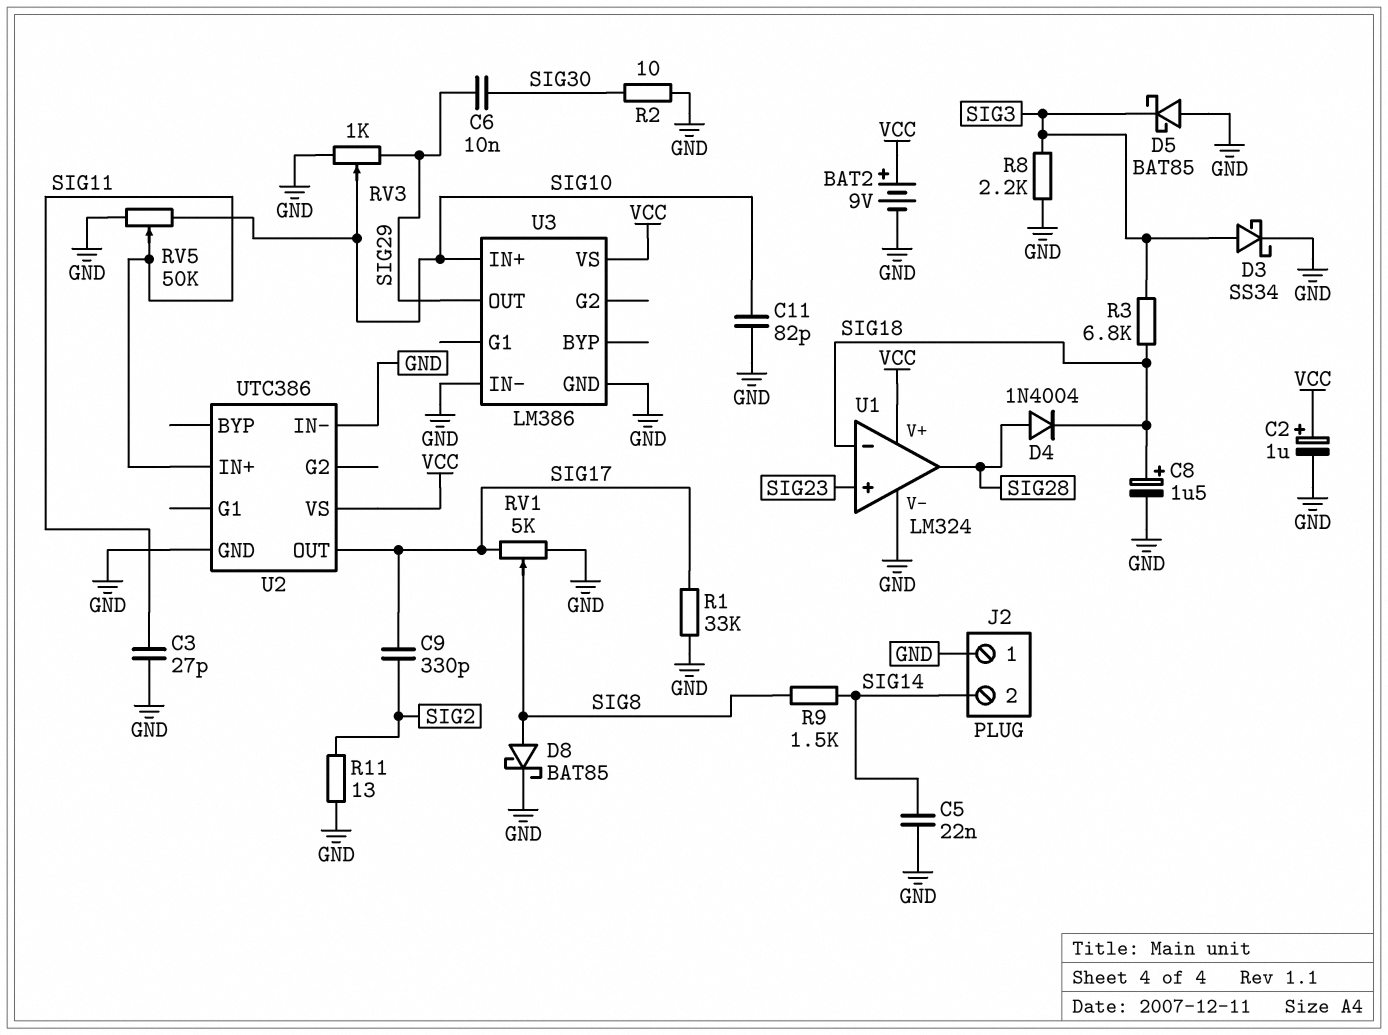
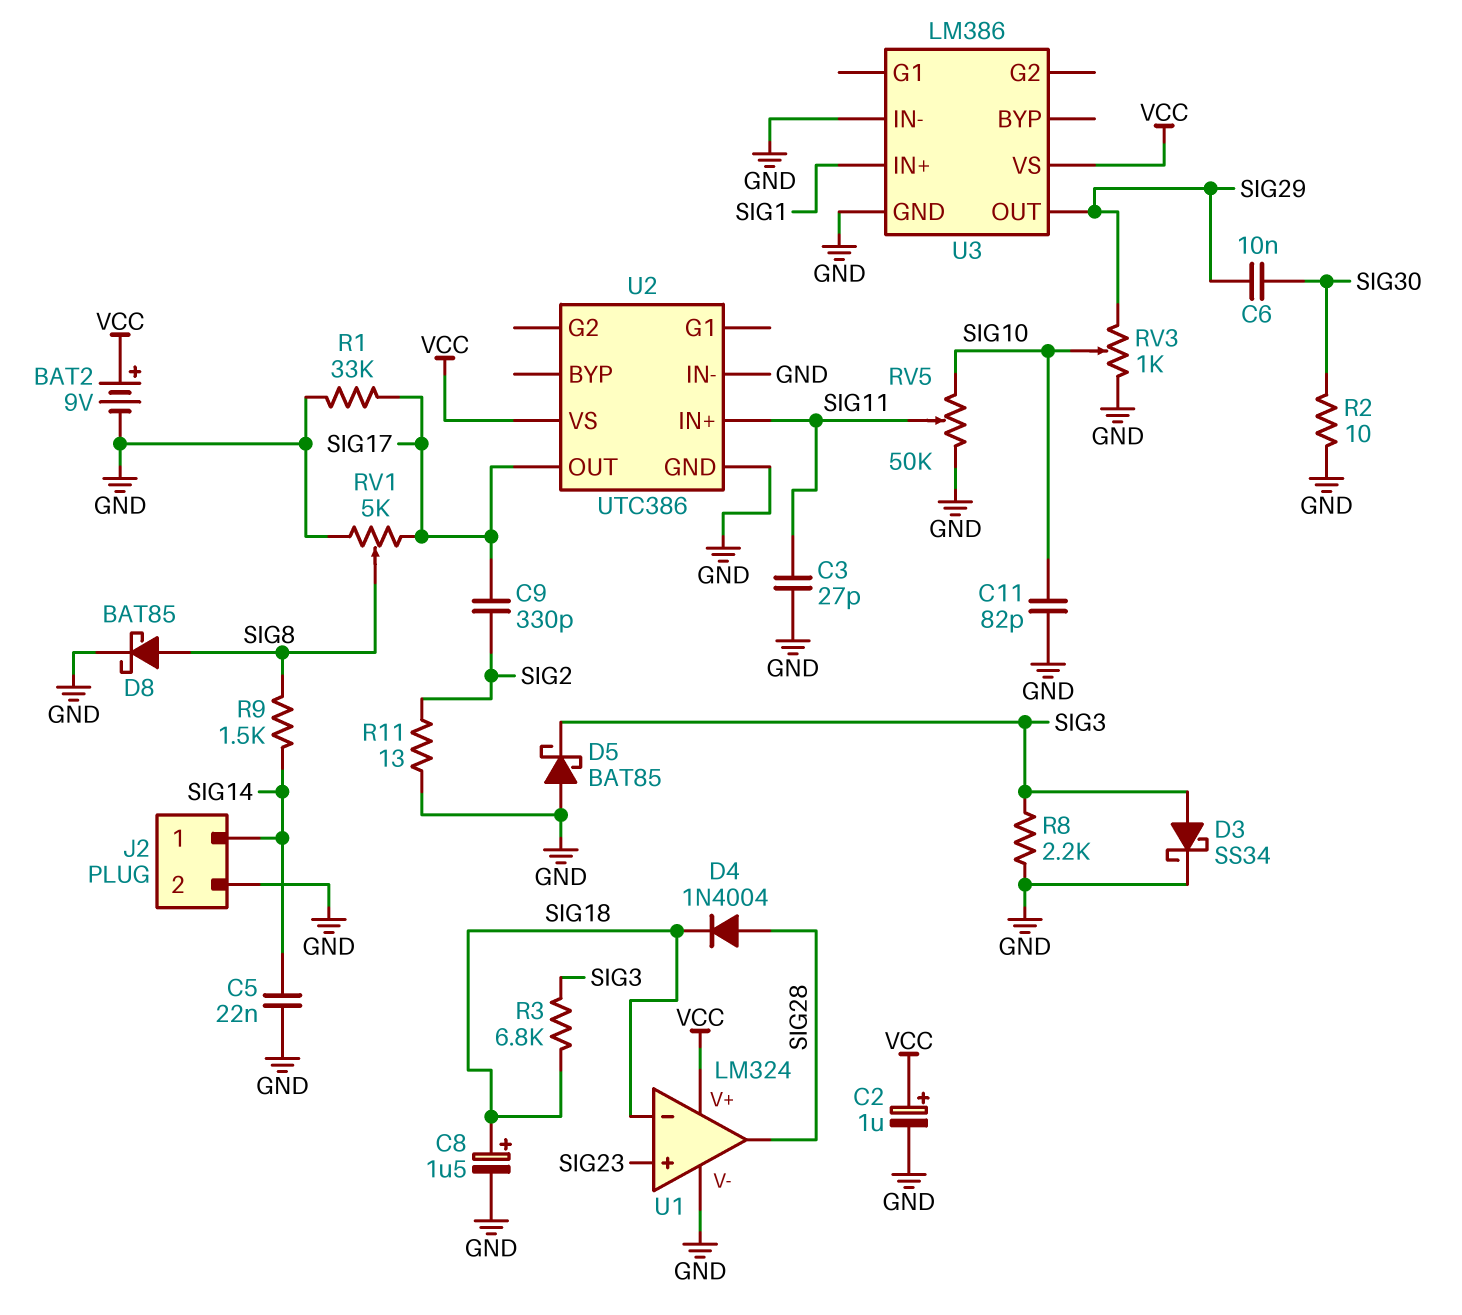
J2 pin 1: GND -> SIG14
J2 pin 2: SIG14 -> GND
U3 pin IN+: SIG10 -> SIG1

